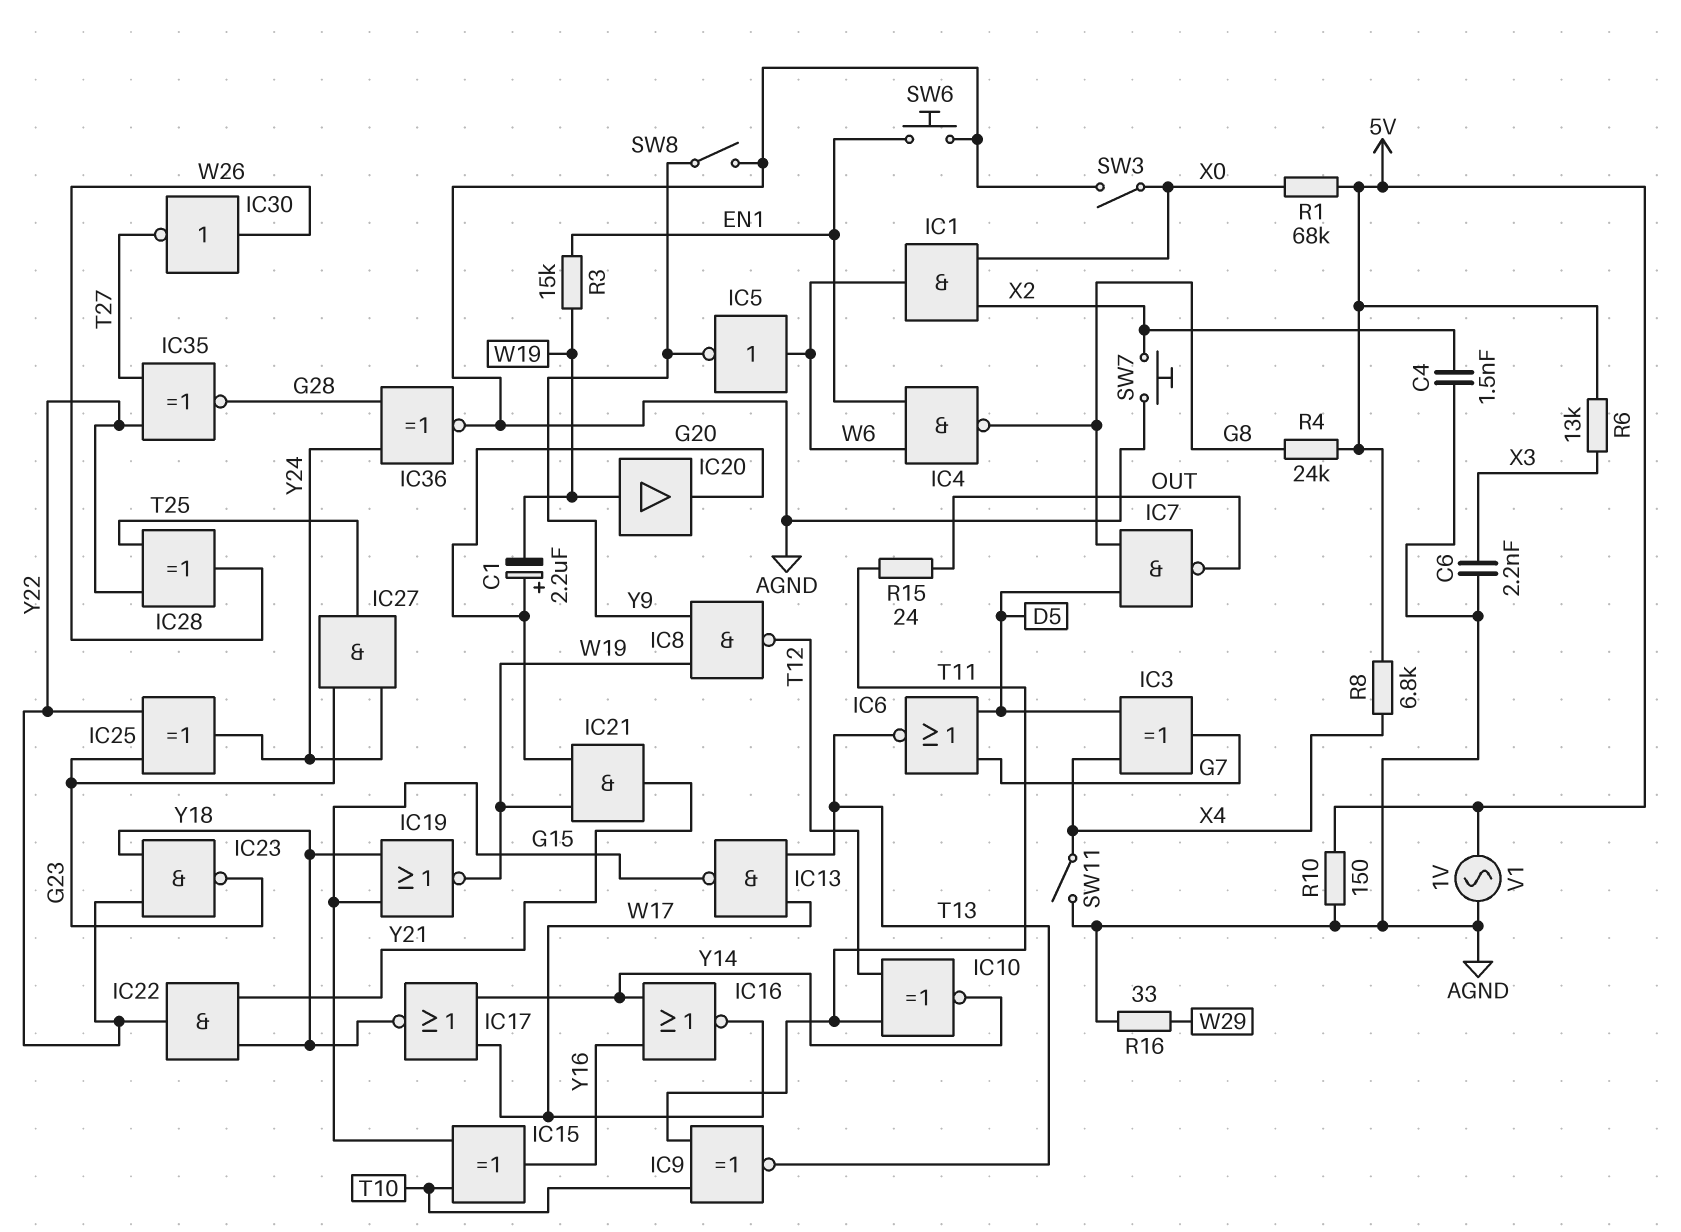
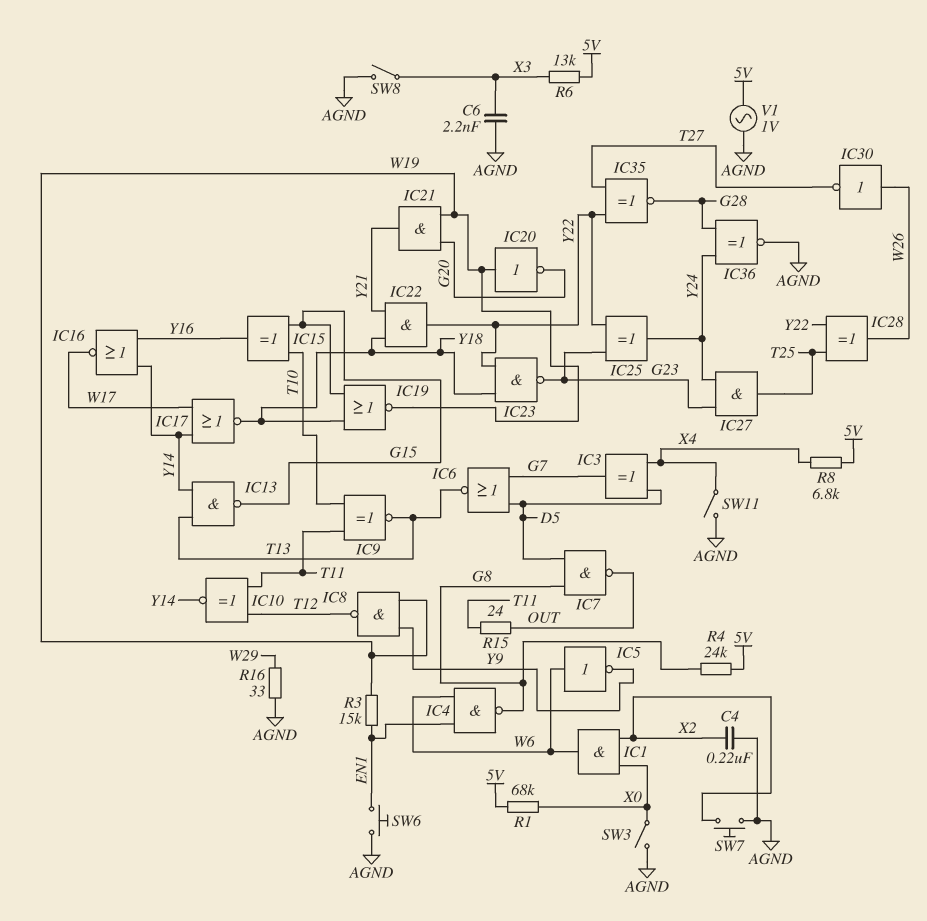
C1: 2.2uF (plus G20, minus W19) -> none
C4: 1.5nF (AGND, X2) -> 220nF (AGND, X2)
IC13: NAND (in T13, in W17, out G15) -> NAND (in T13, in Y14, out G15)
IC20: buffer (in W19, out G20) -> NOT (in W19, out G20)
R10: 150 (5V, AGND) -> none
SW8: switch (AGND, Y9) -> switch (AGND, X3)

